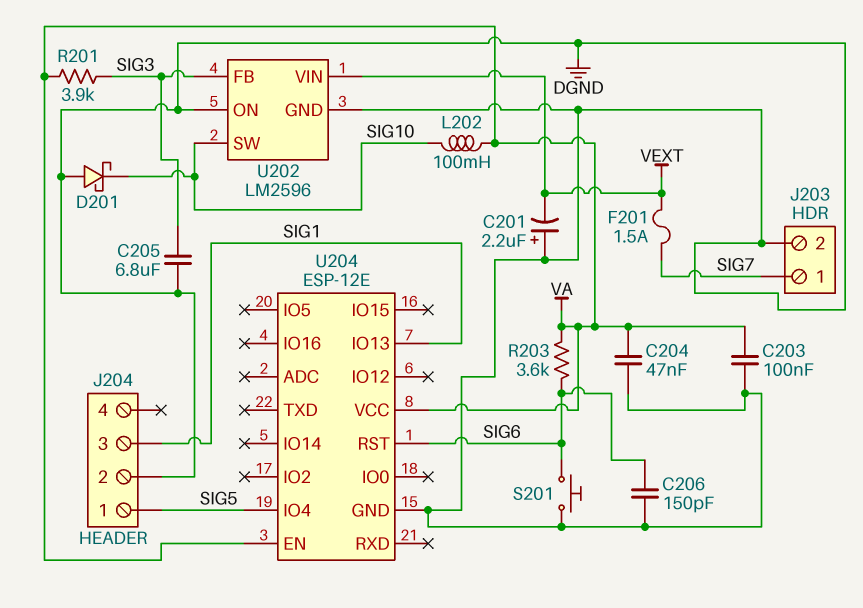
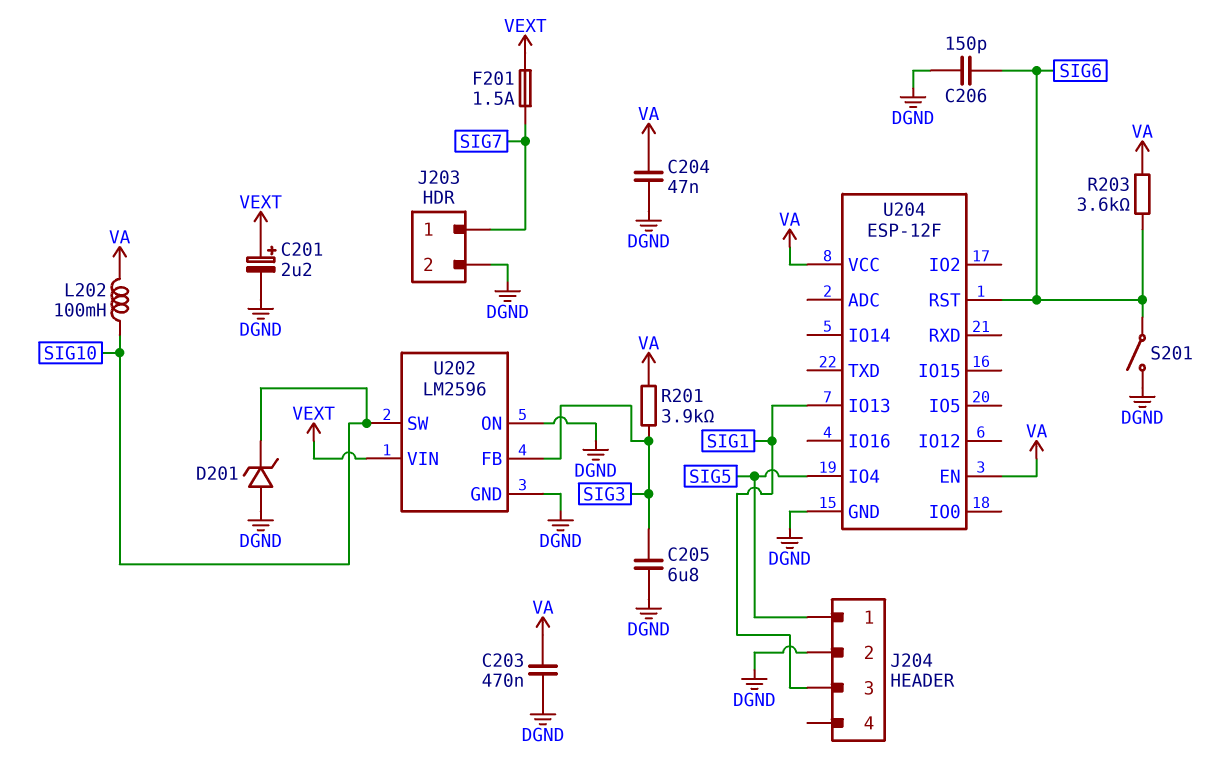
C201: 2.2uF (plus DGND, minus VEXT) -> 2.2uF (plus VEXT, minus DGND)
C203: 100nF (DGND, VA) -> 470nF (DGND, VA)
D201: schottky (A DGND, K SIG10) -> zener (A DGND, K SIG10)
S201: button (DGND, SIG6) -> switch (DGND, SIG6)
U204: ESP-12E -> ESP-12F

